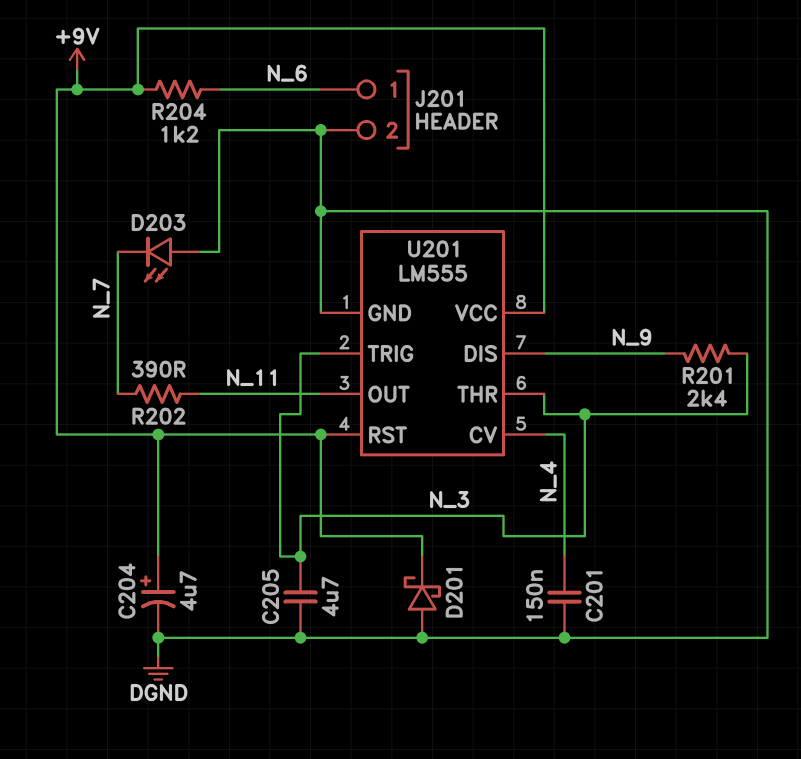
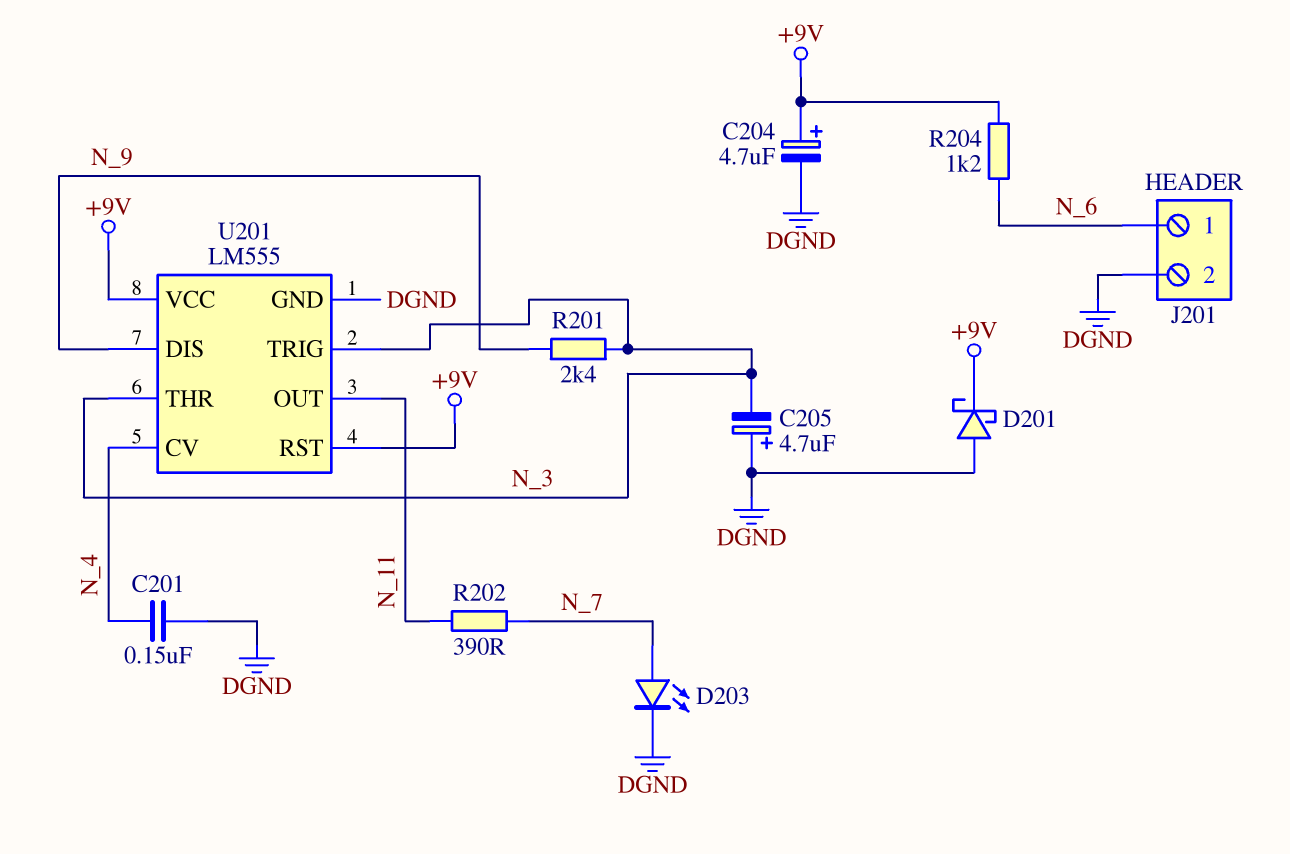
C205: 4.7uF (DGND, N_3) -> 4.7uF (plus DGND, minus N_3)
D203: LED (A DGND, K N_7) -> LED (A N_7, K DGND)

